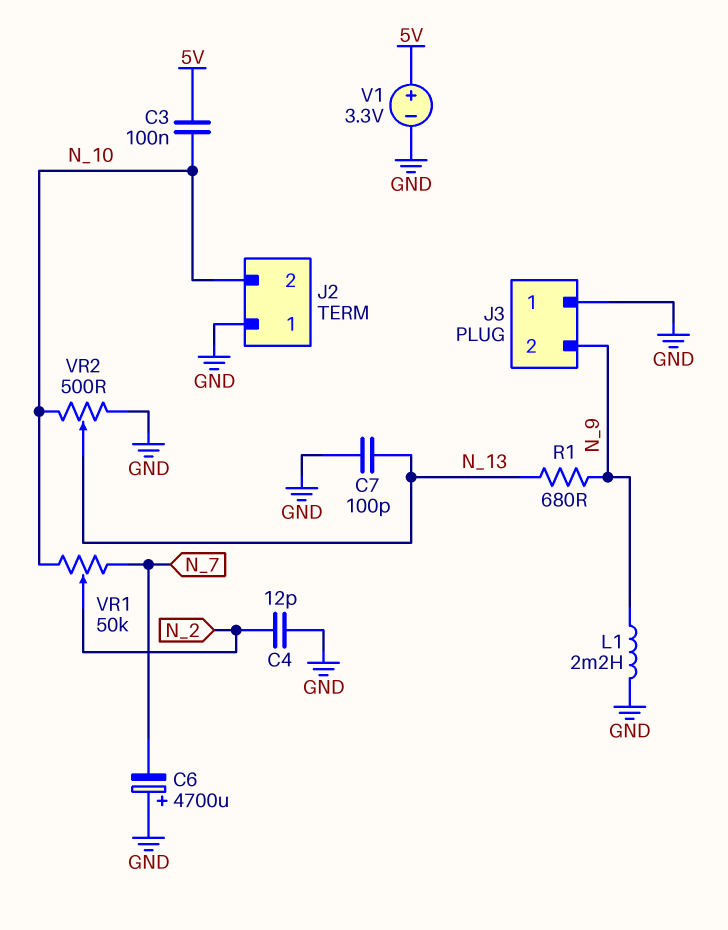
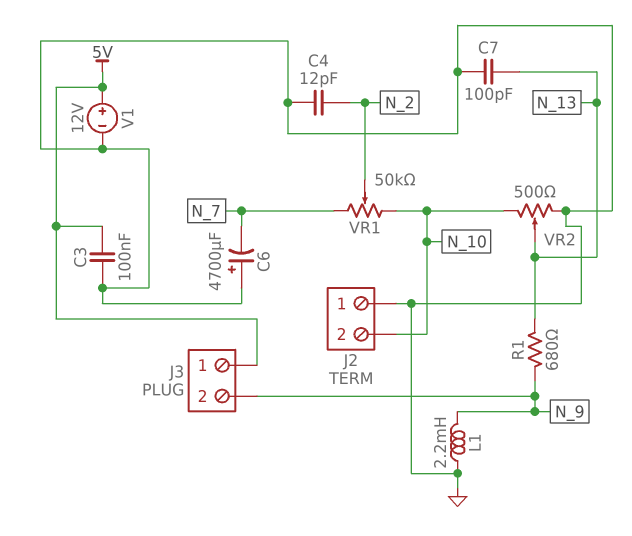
C3: 100nF (5V, N_10) -> 100nF (5V, GND)
J3 pin 1: GND -> 5V
V1: 3.3V (plus 5V, minus GND) -> 12V (plus 5V, minus GND)

